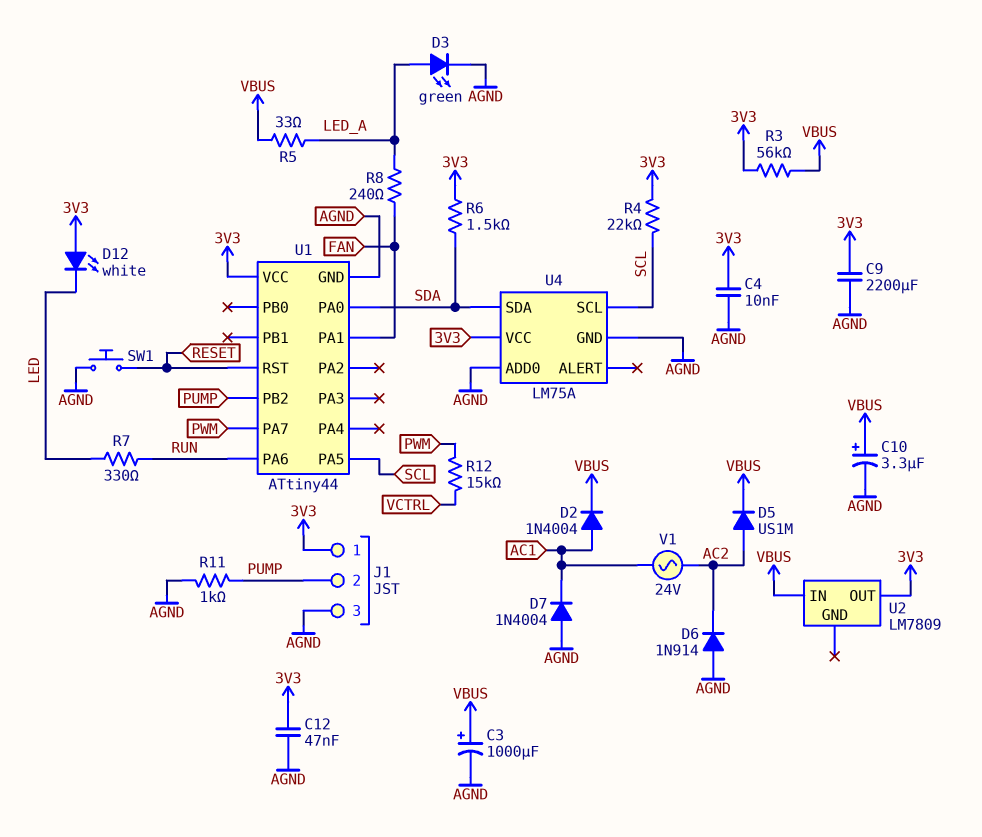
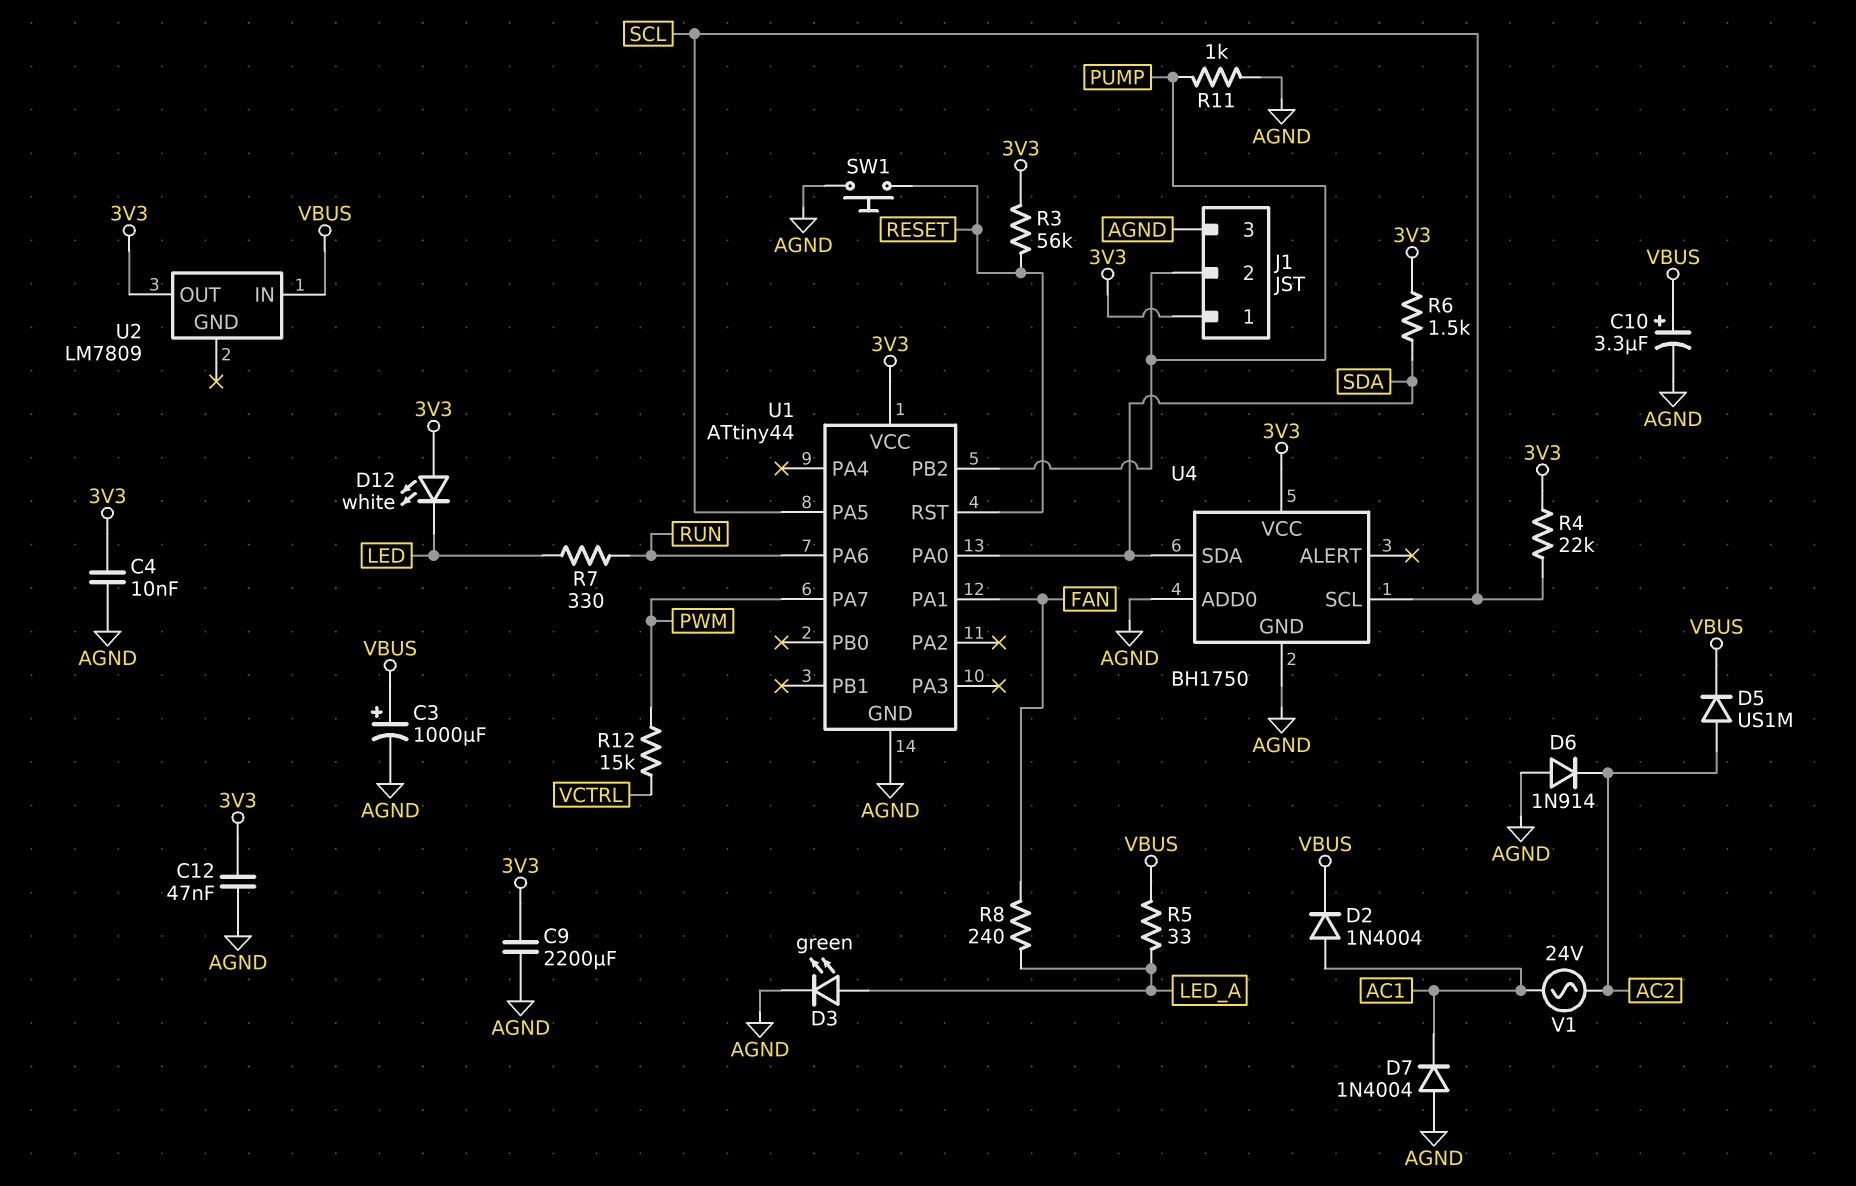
R3: 56k (3V3, VBUS) -> 56k (3V3, RESET)
U4: LM75A -> BH1750

